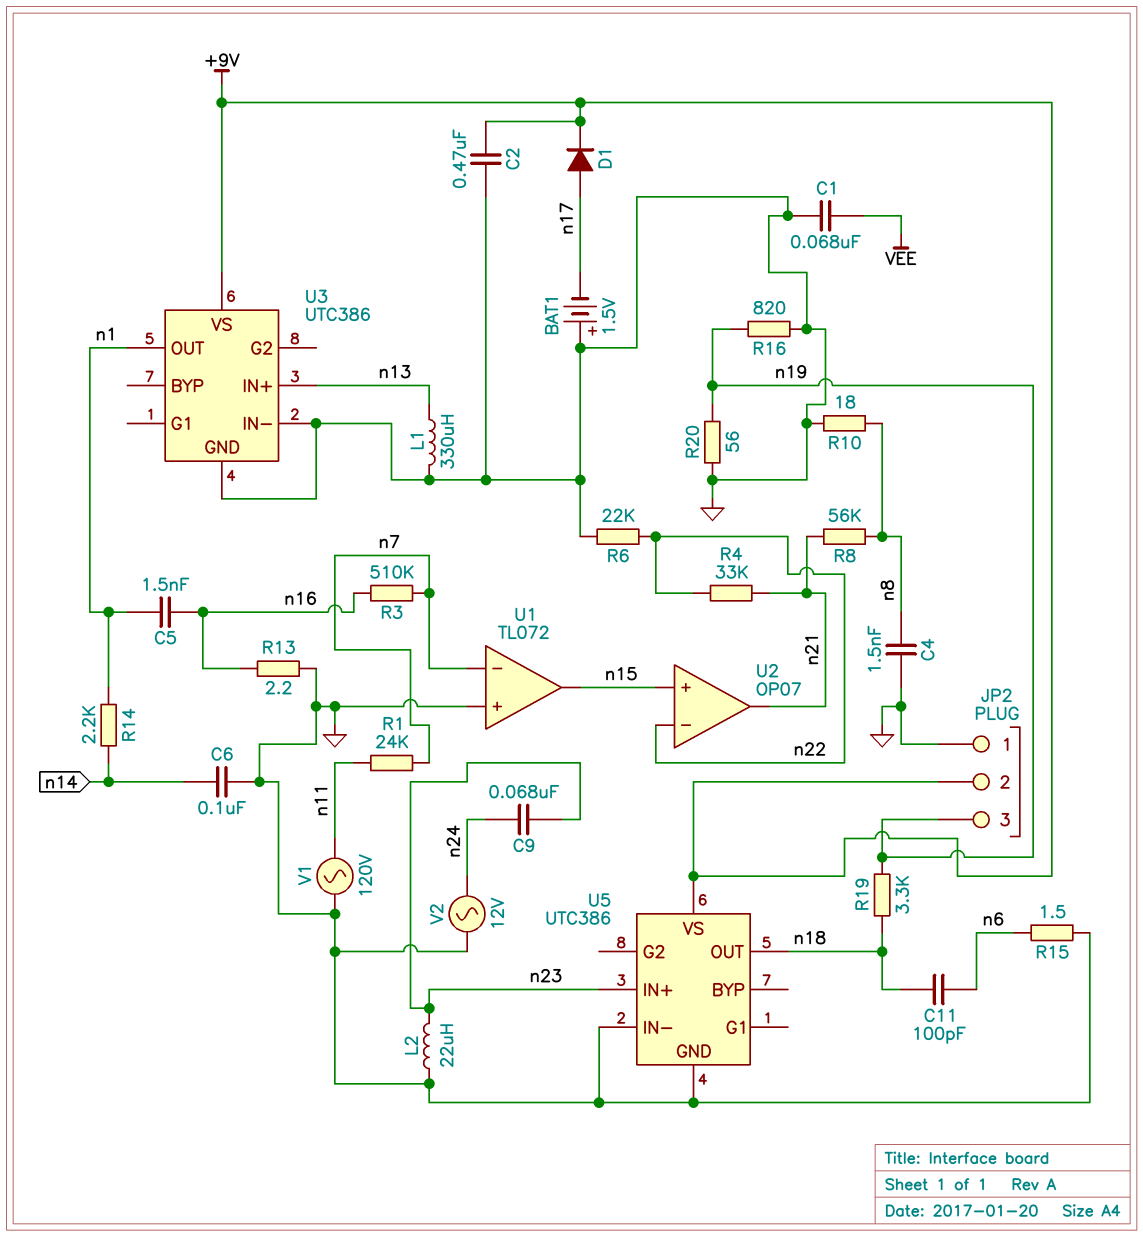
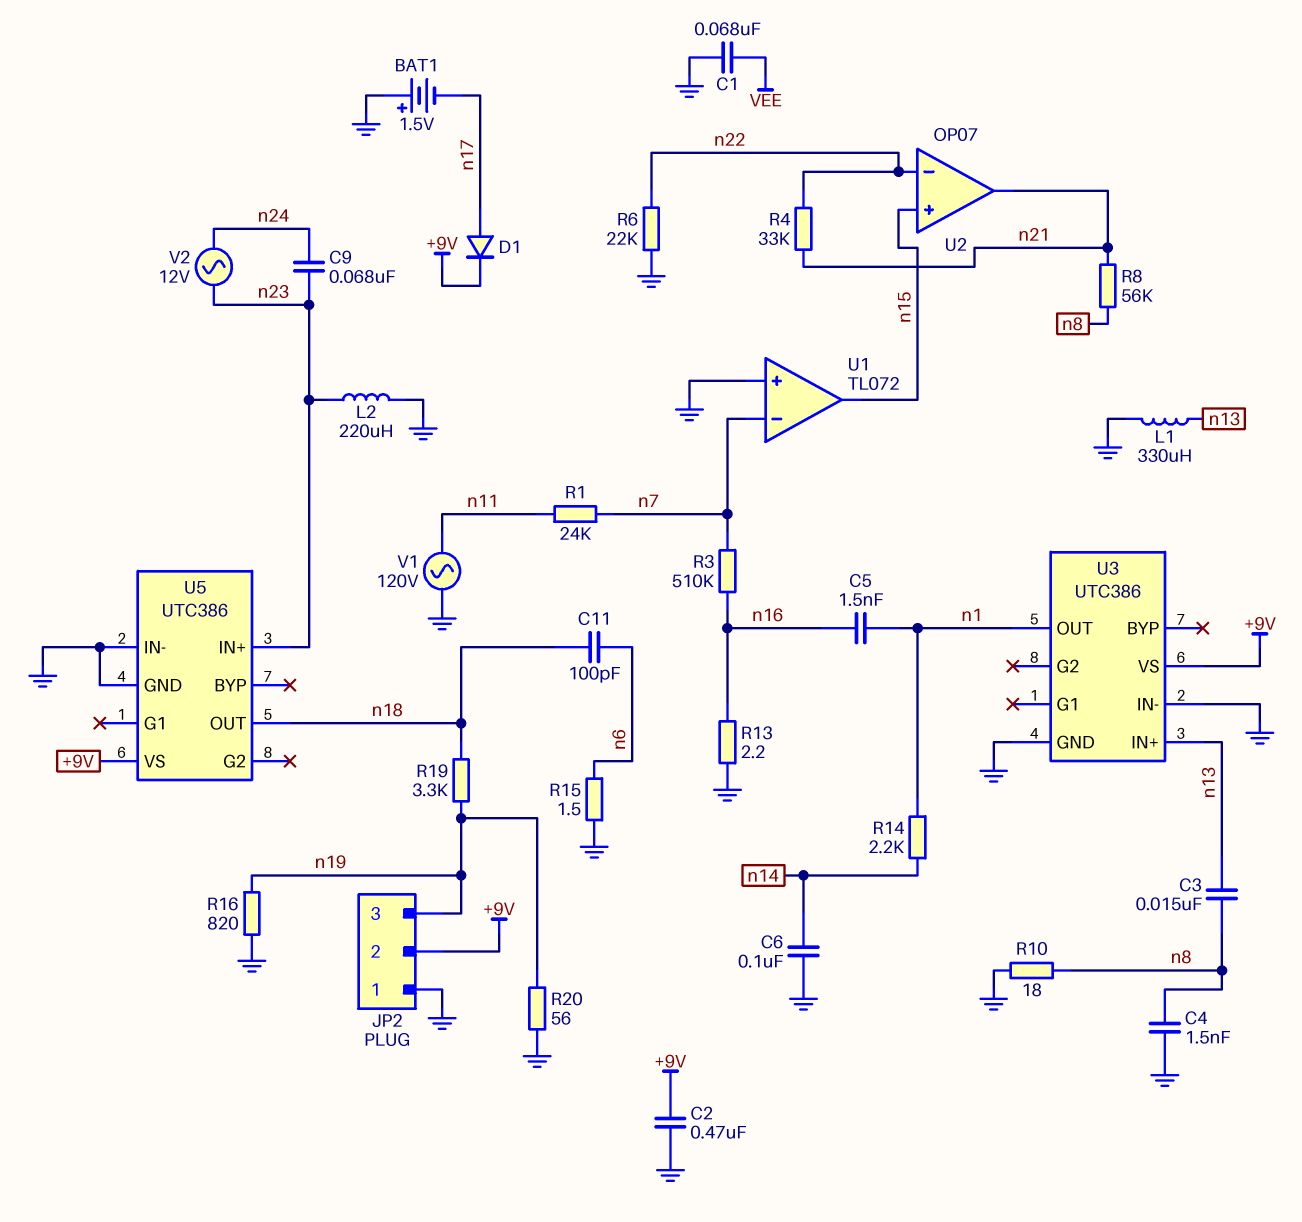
C3: none -> 15nF (n8, n13)
L2: 22uH (GND, n23) -> 220uH (GND, n23)
V2: AC 12V (GND, n24) -> AC 12V (n23, n24)

